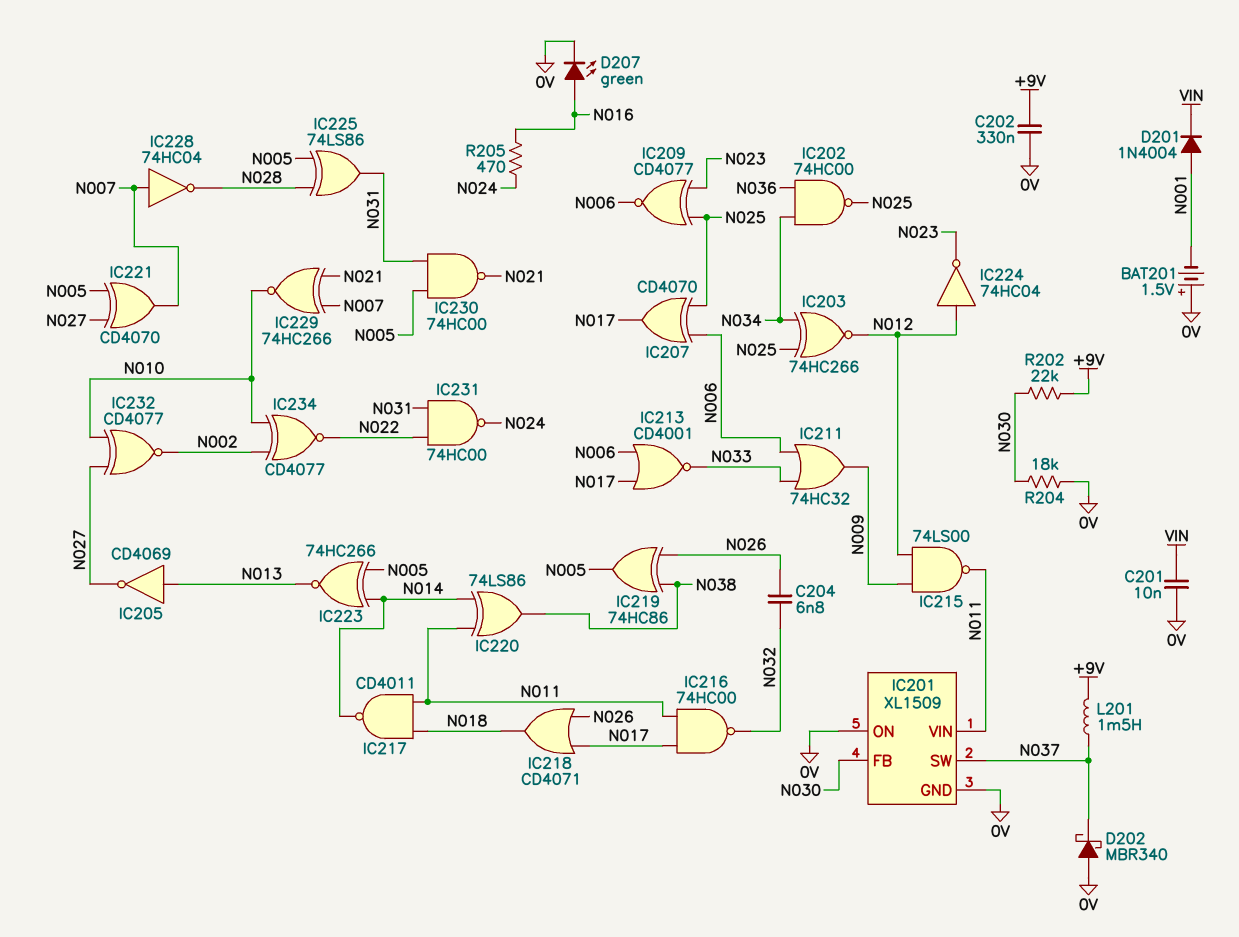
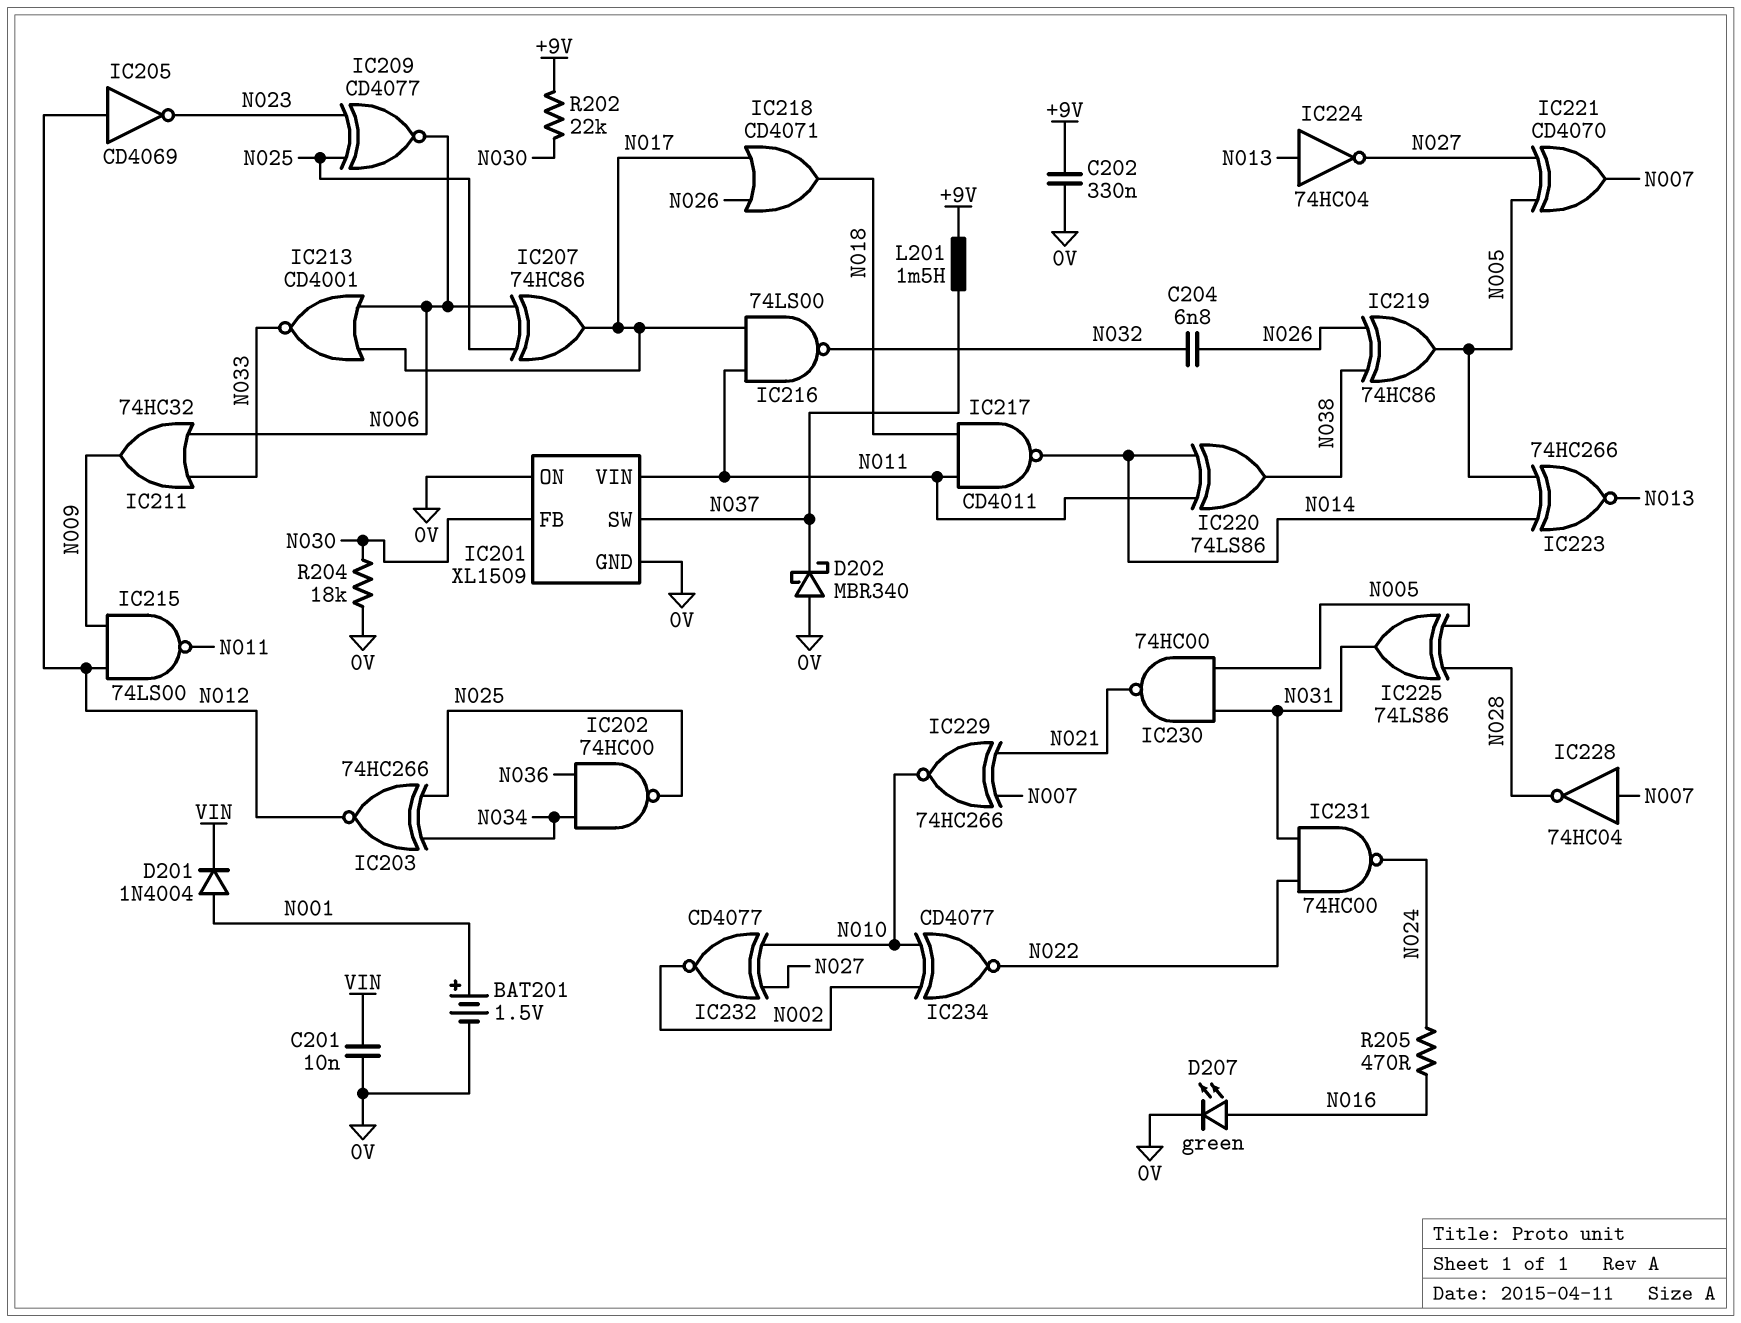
BAT201: 1.5V (plus 0V, minus N001) -> 1.5V (plus N001, minus 0V)
IC205: NOT CD4069 (in N013, out N027) -> NOT CD4069 (in N012, out N023)
IC207: XOR CD4070 (in N006, in N025, out N017) -> XOR 74HC86 (in N006, in N025, out N017)
IC216: NAND 74HC00 (in N011, in N017, out N032) -> NAND 74LS00 (in N011, in N017, out N032)
IC224: NOT 74HC04 (in N012, out N023) -> NOT 74HC04 (in N013, out N027)

